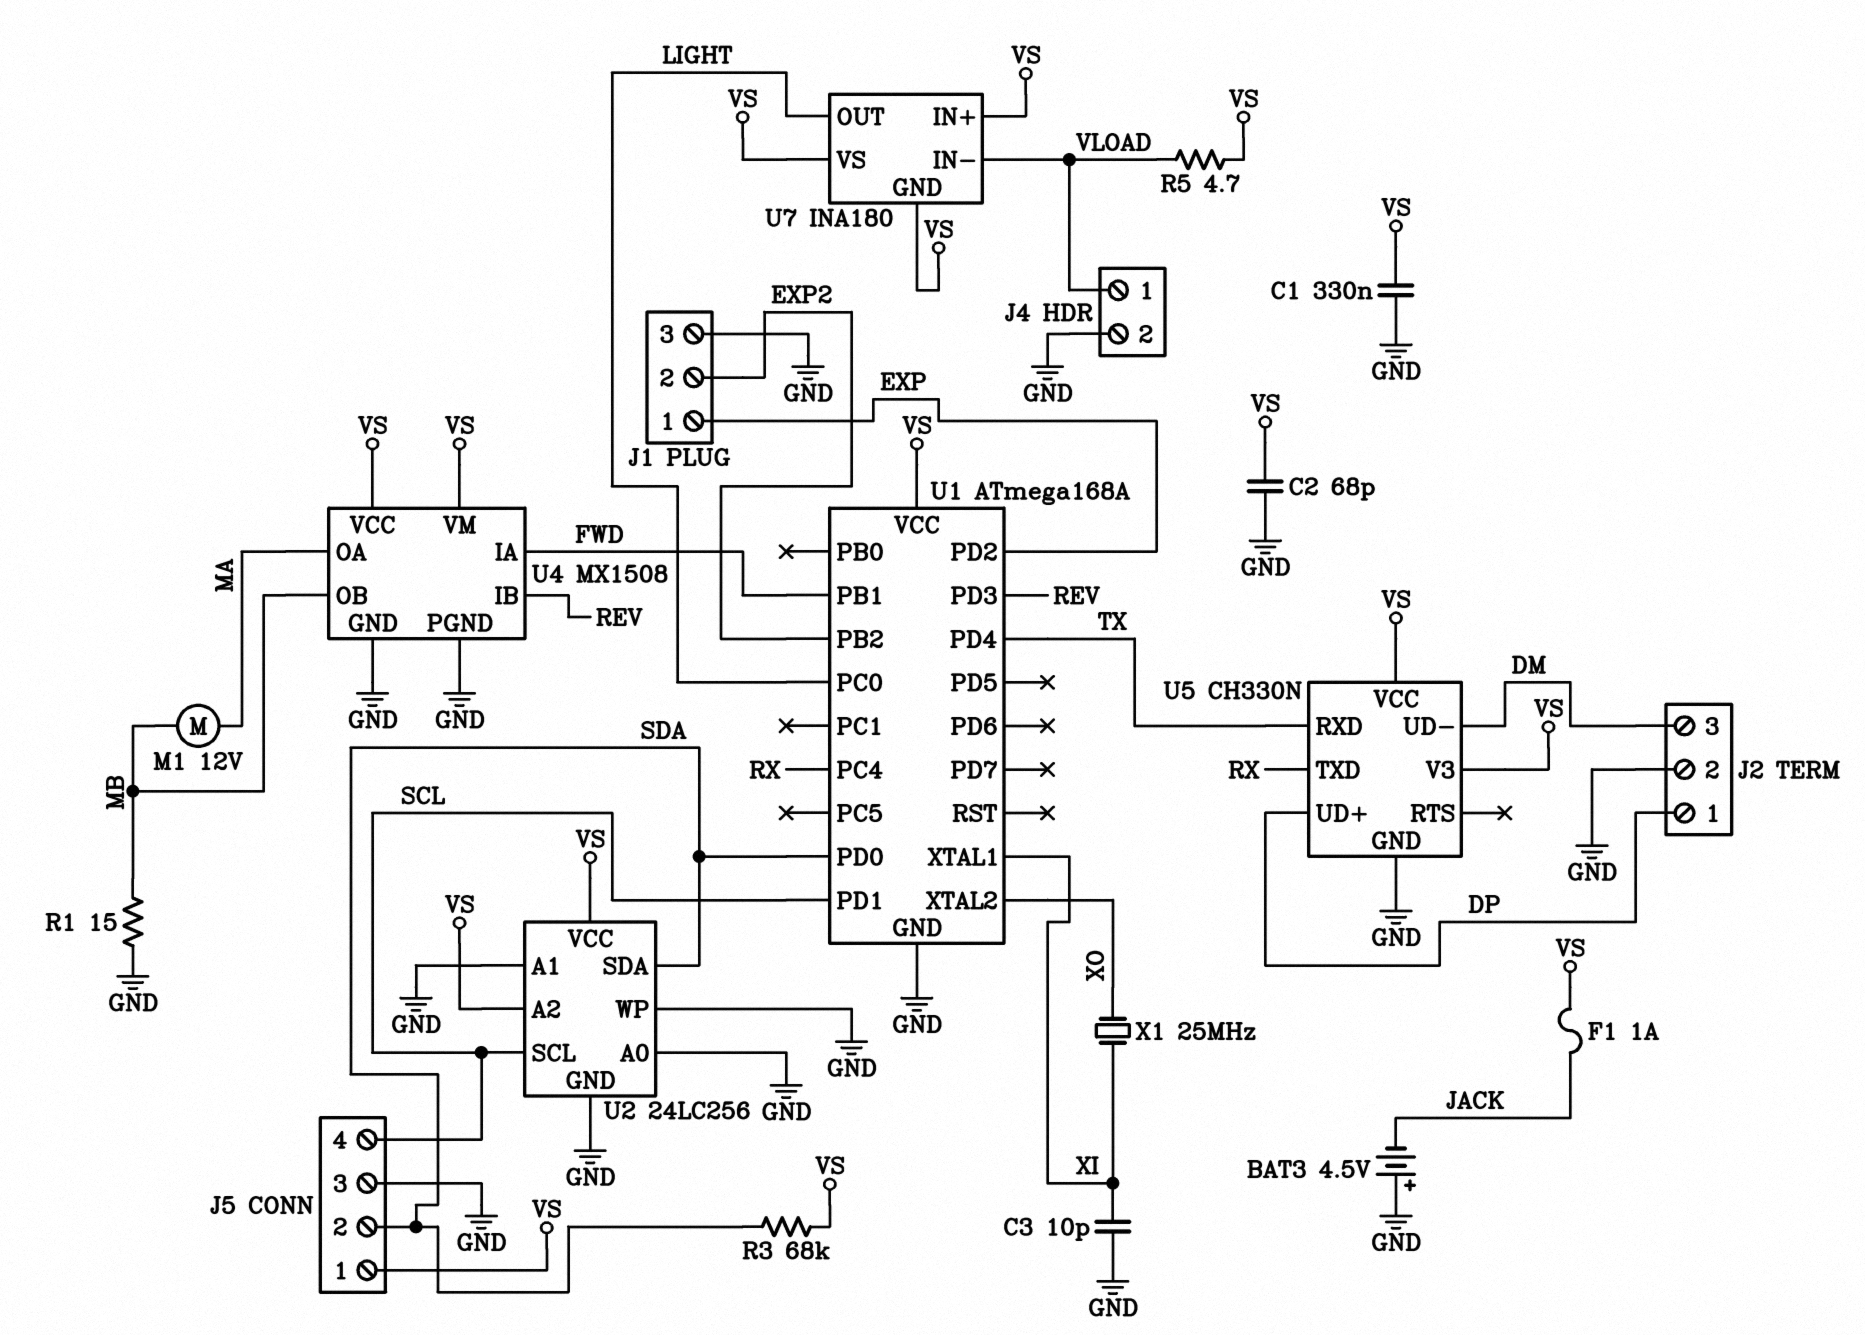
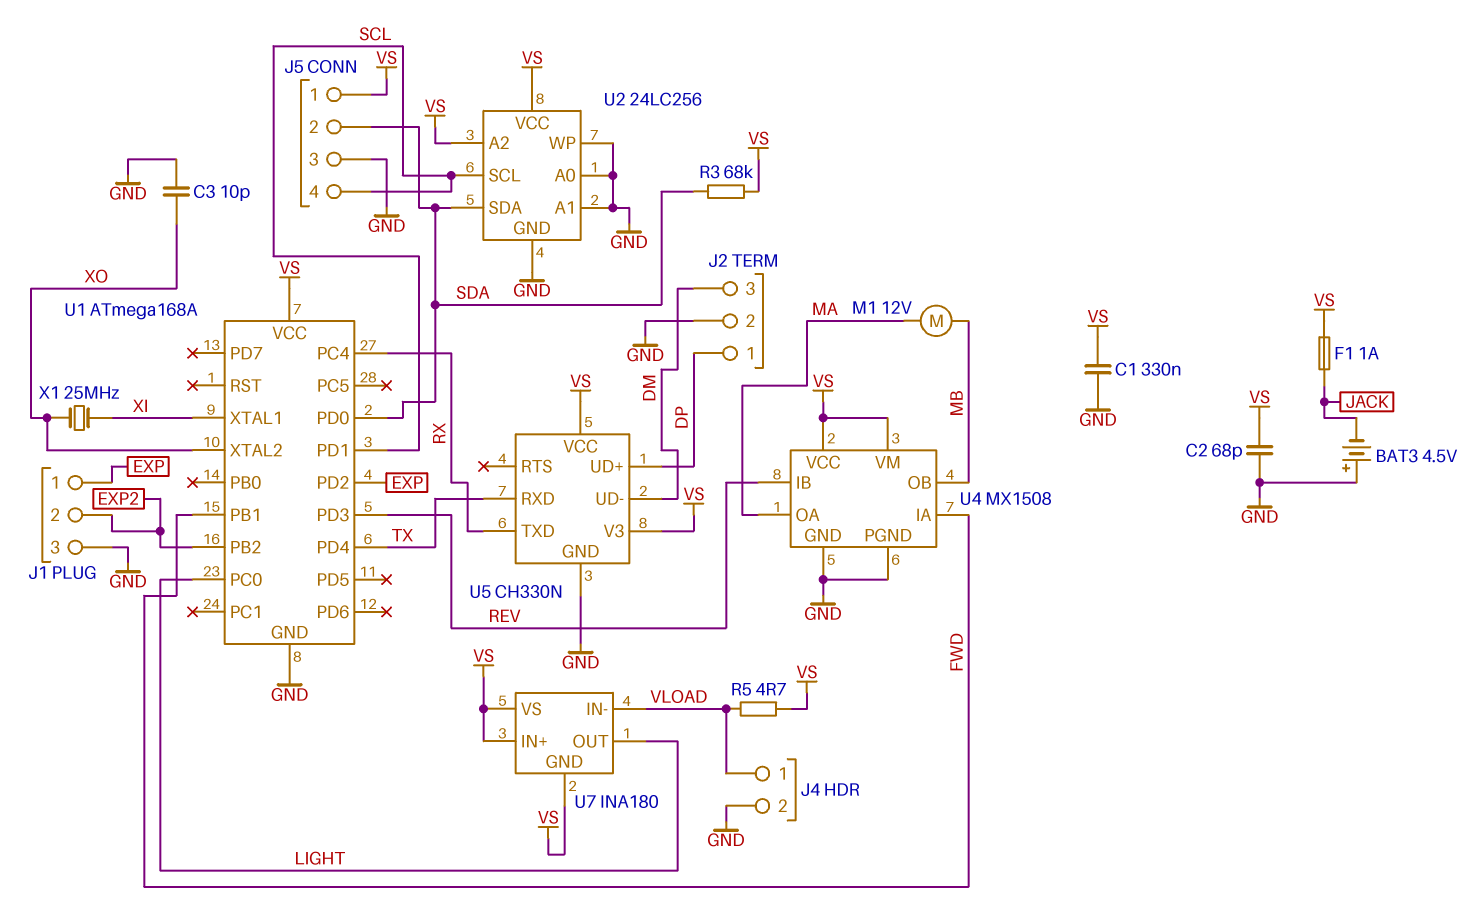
C3: 10pF (GND, XI) -> 10pF (GND, XO)
R1: 15 (GND, MB) -> none

